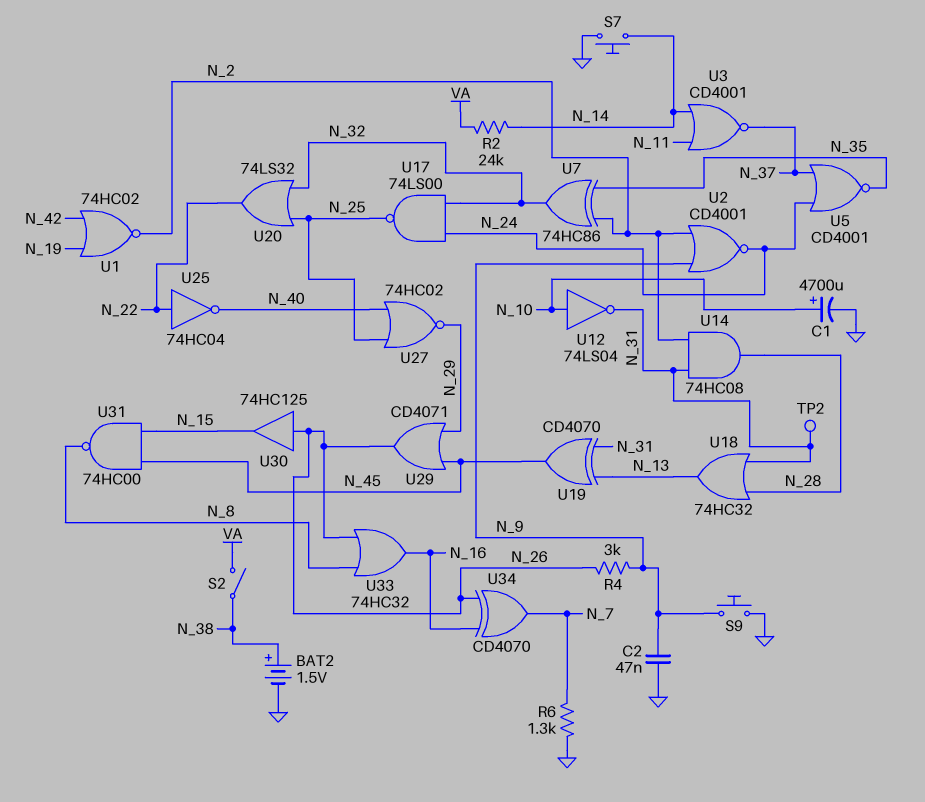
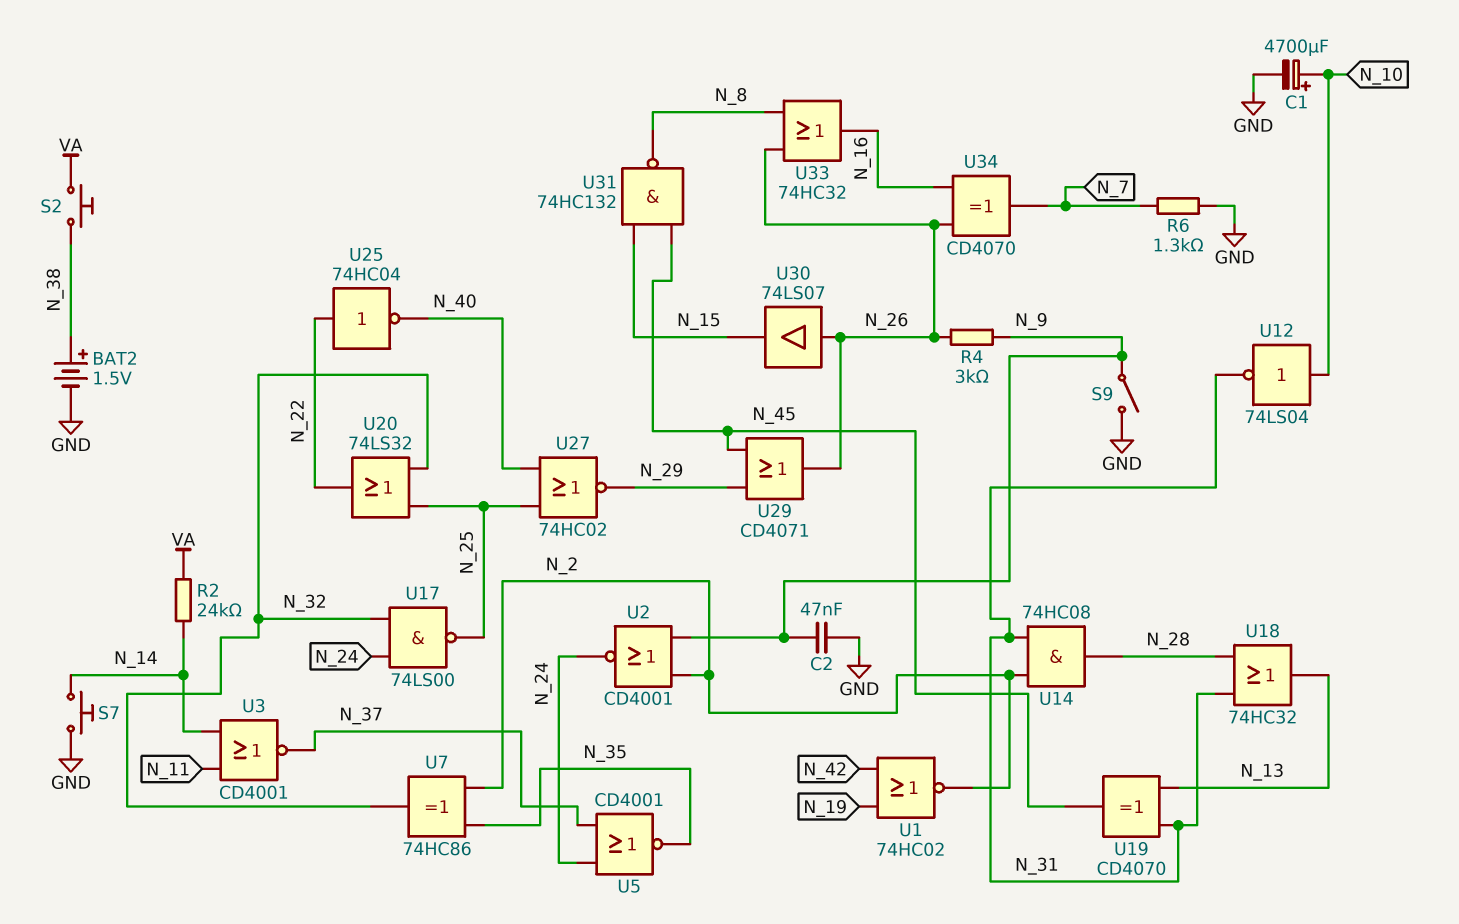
S2: switch (N_38, VA) -> button (N_38, VA)
S9: button (GND, N_9) -> switch (GND, N_9)
TP2: test point (N_31) -> none
U30: buffer 74HC125 (in N_26, out N_15) -> buffer 74LS07 (in N_26, out N_15)
U31: NAND 74HC00 (in N_15, in N_45, out N_8) -> NAND 74HC132 (in N_15, in N_45, out N_8)

